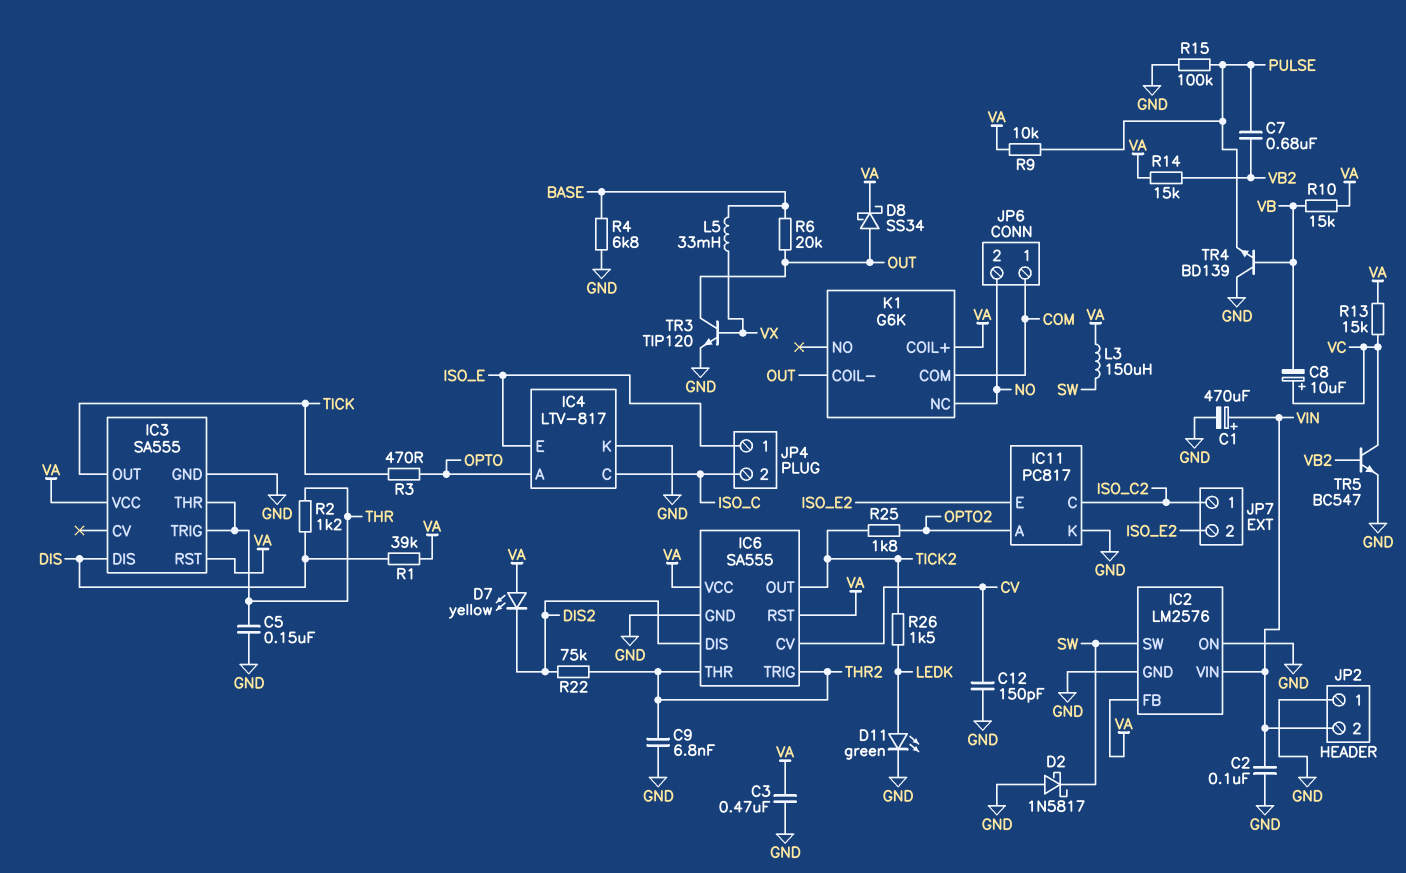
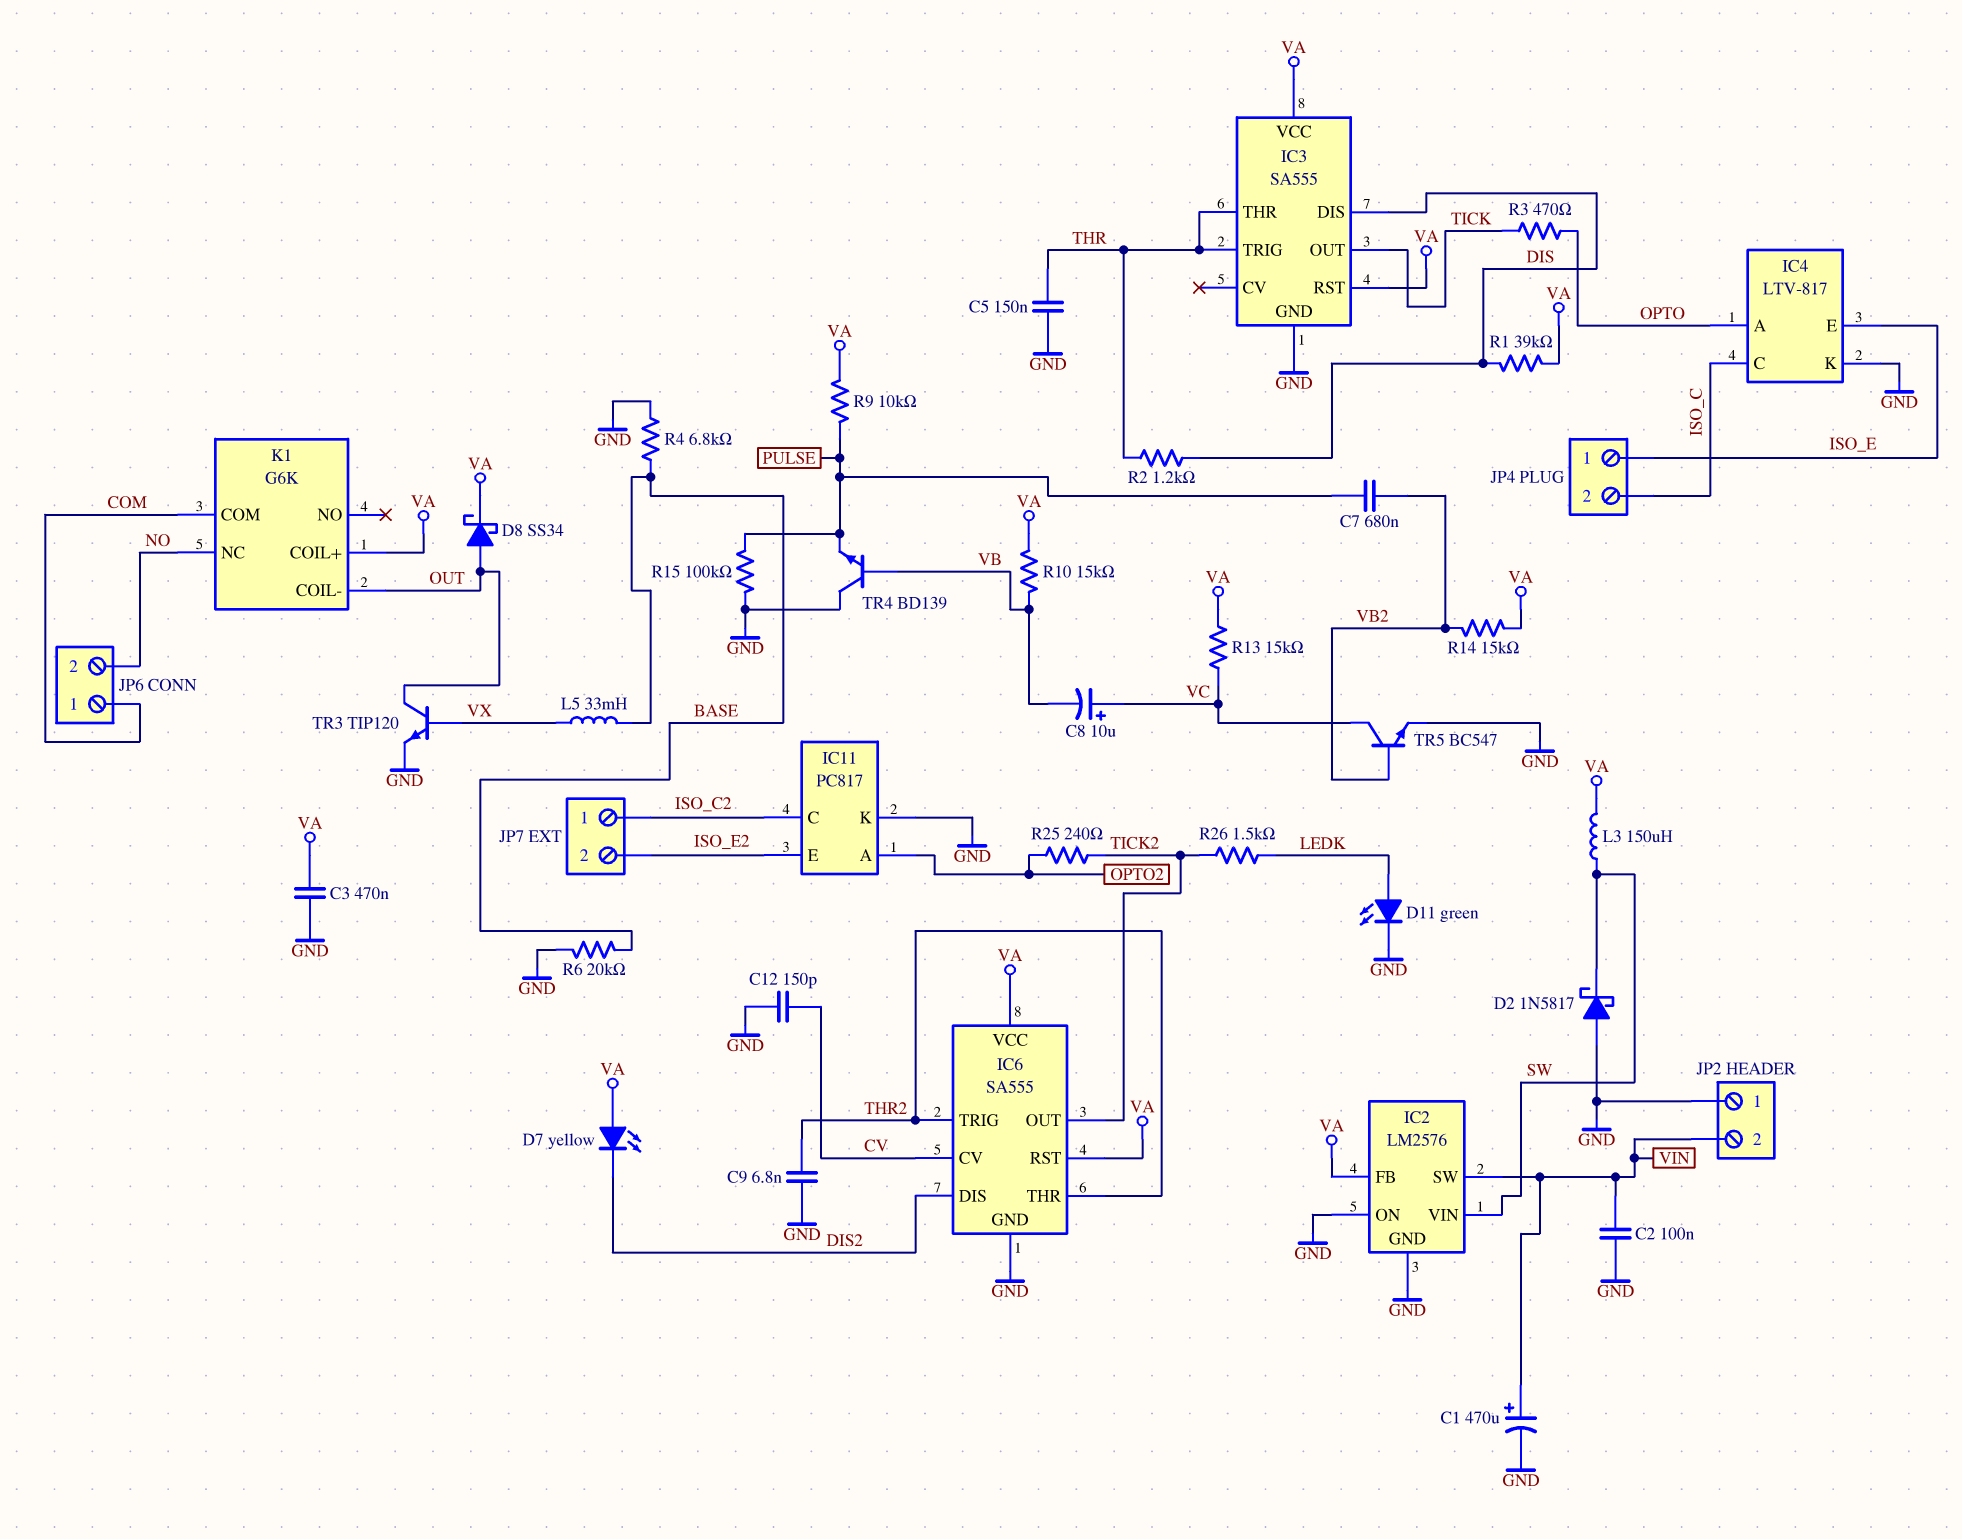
IC2 pin SW: SW -> VIN
IC2 pin VIN: VIN -> SW
R6: 20k (BASE, OUT) -> 20k (BASE, GND)
R22: 75k (DIS2, THR2) -> none
R25: 1.8k (OPTO2, TICK2) -> 240 (OPTO2, TICK2)

